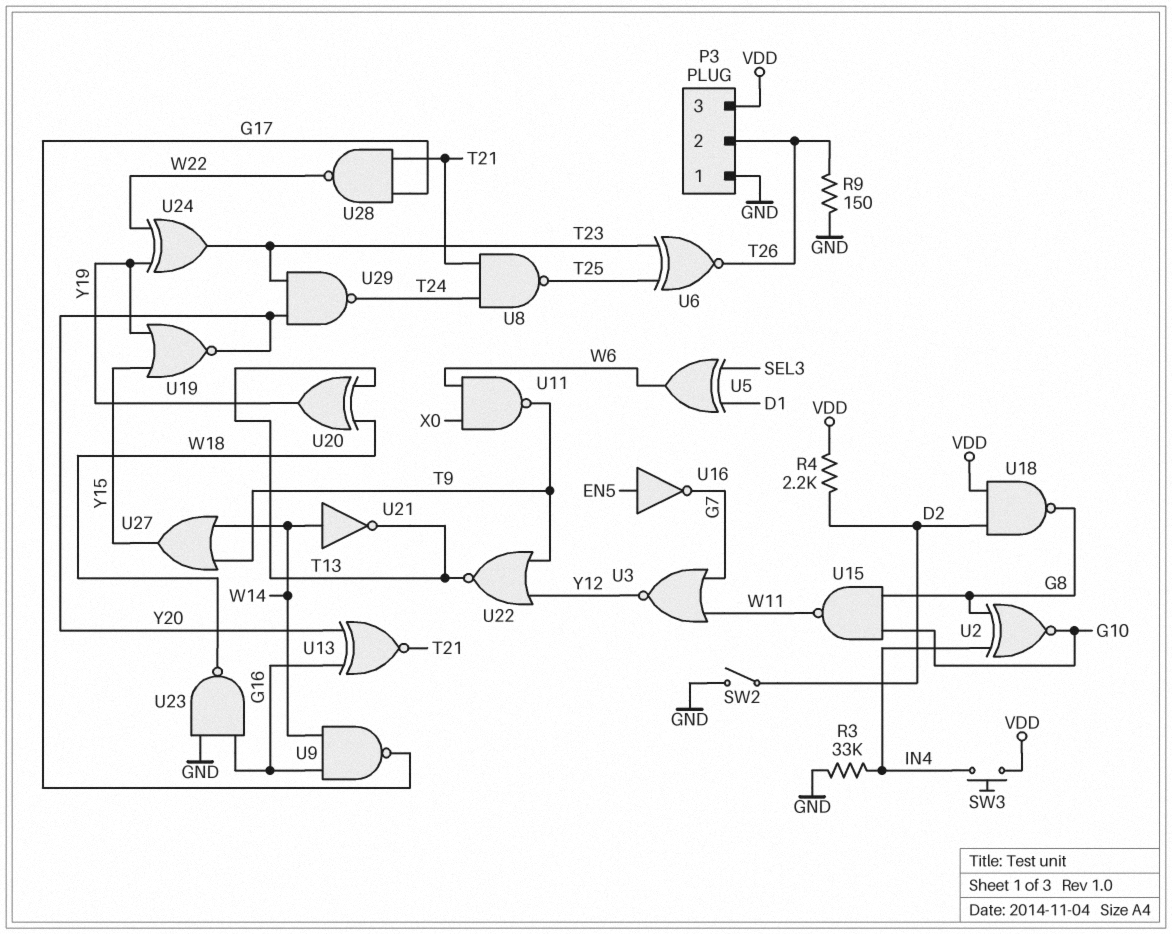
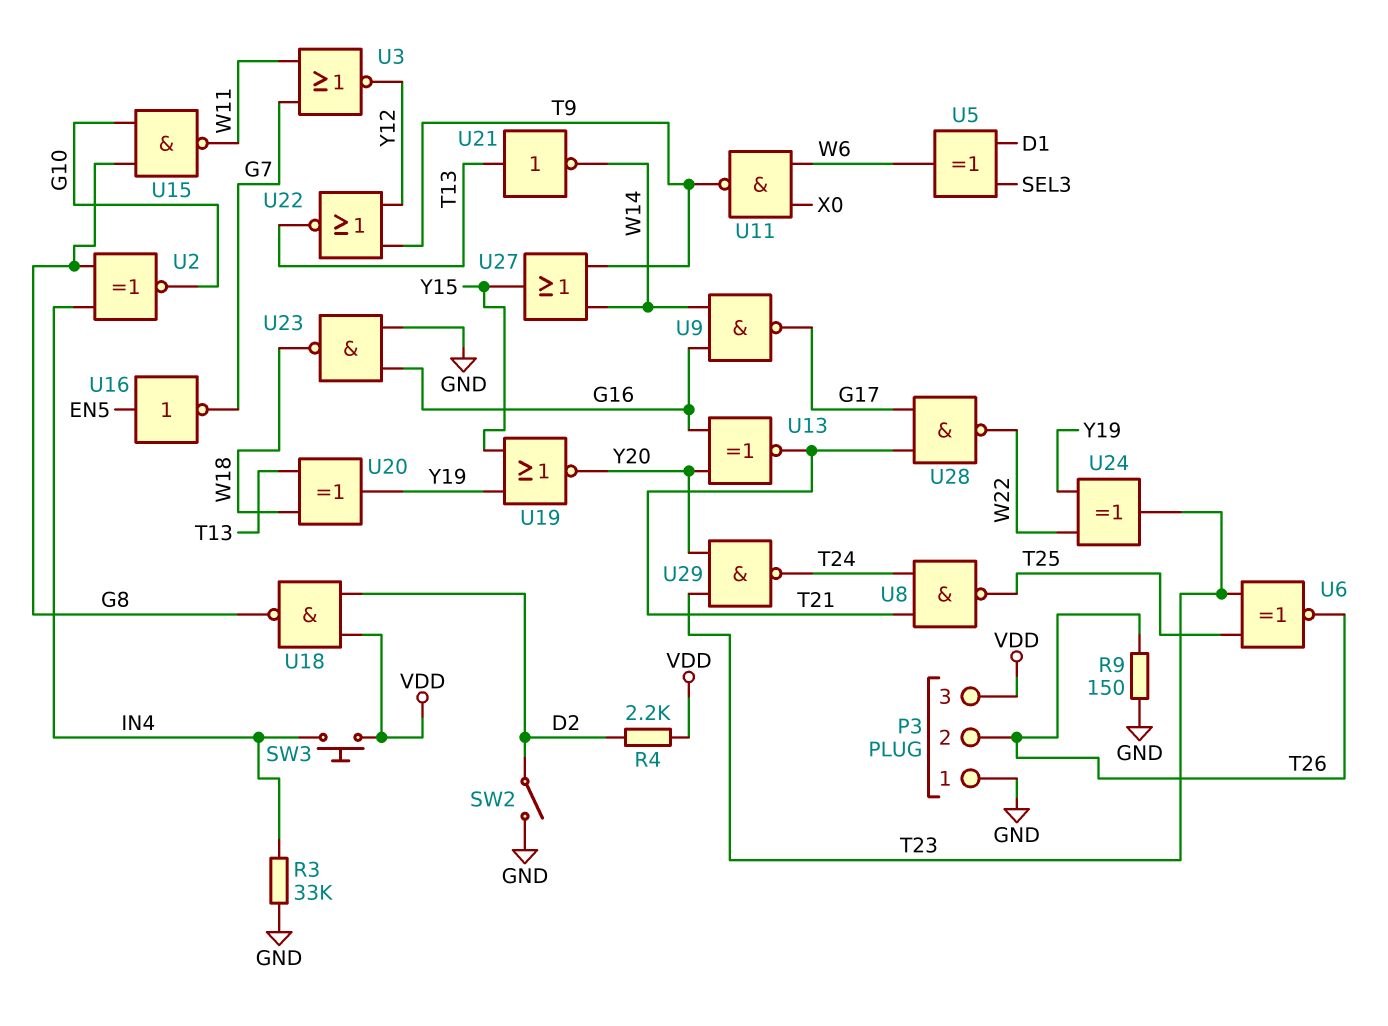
U21: NOT (in W14, out T13) -> NOT (in T13, out W14)

